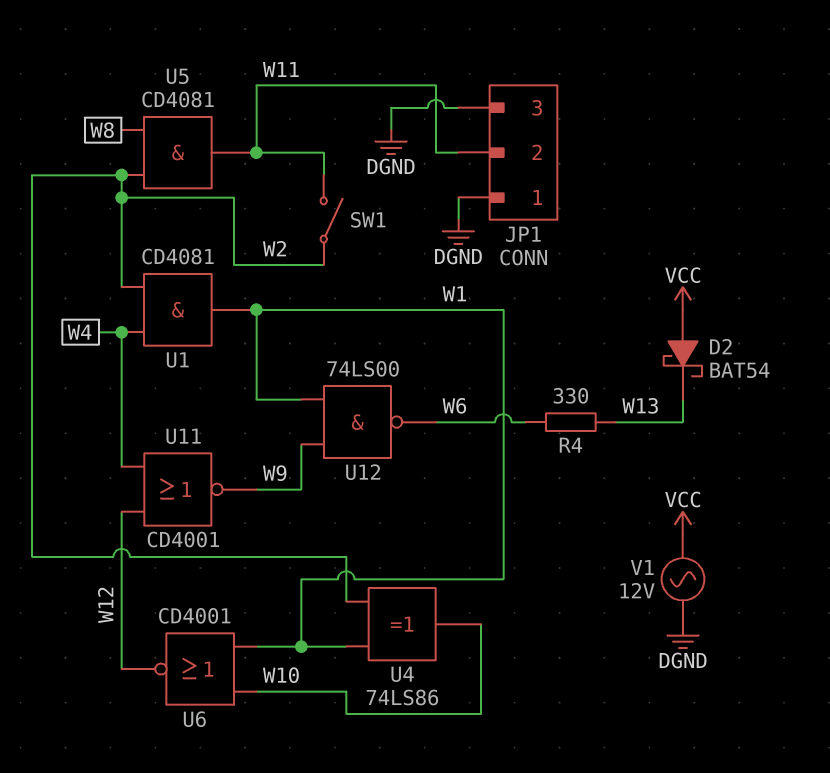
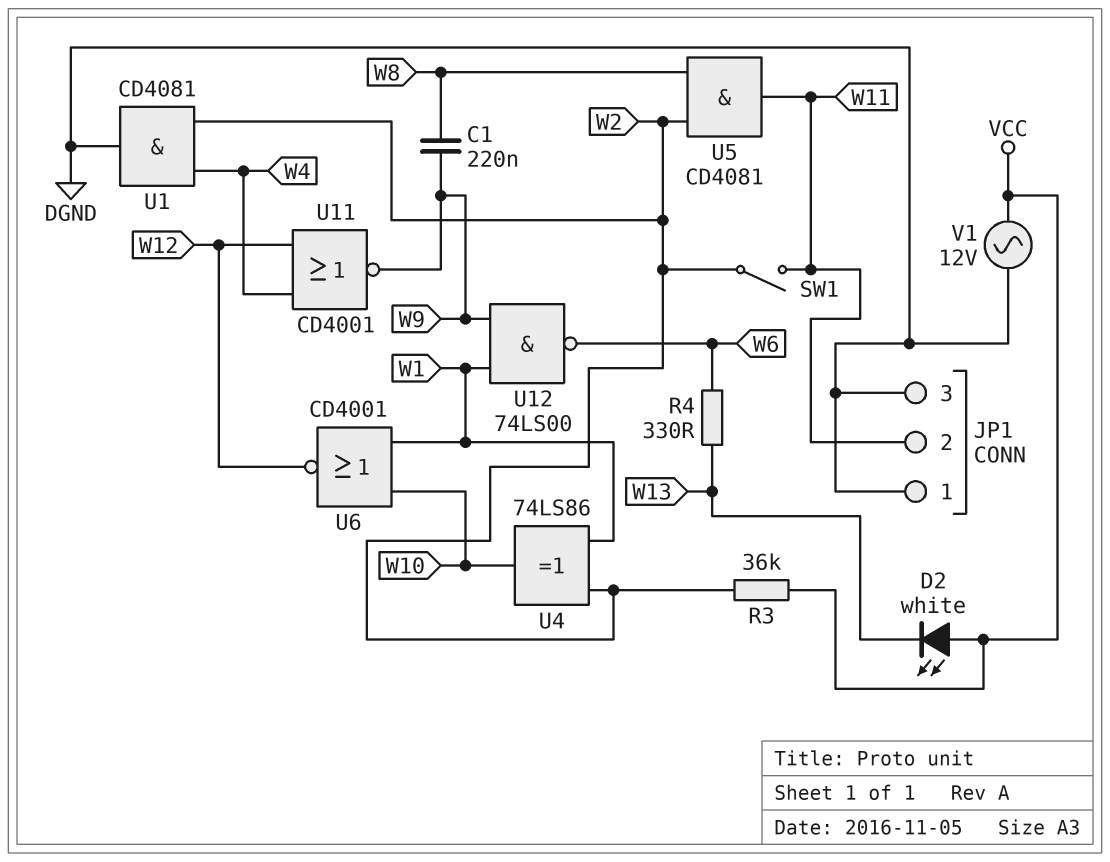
C1: none -> 220nF (W8, W9)
D2: schottky BAT54 (A VCC, K W13) -> LED white (A VCC, K W13)
R3: none -> 36k (VCC, W2)
U1: AND CD4081 (in W2, in W4, out W1) -> AND CD4081 (in W2, in W4, out DGND)

